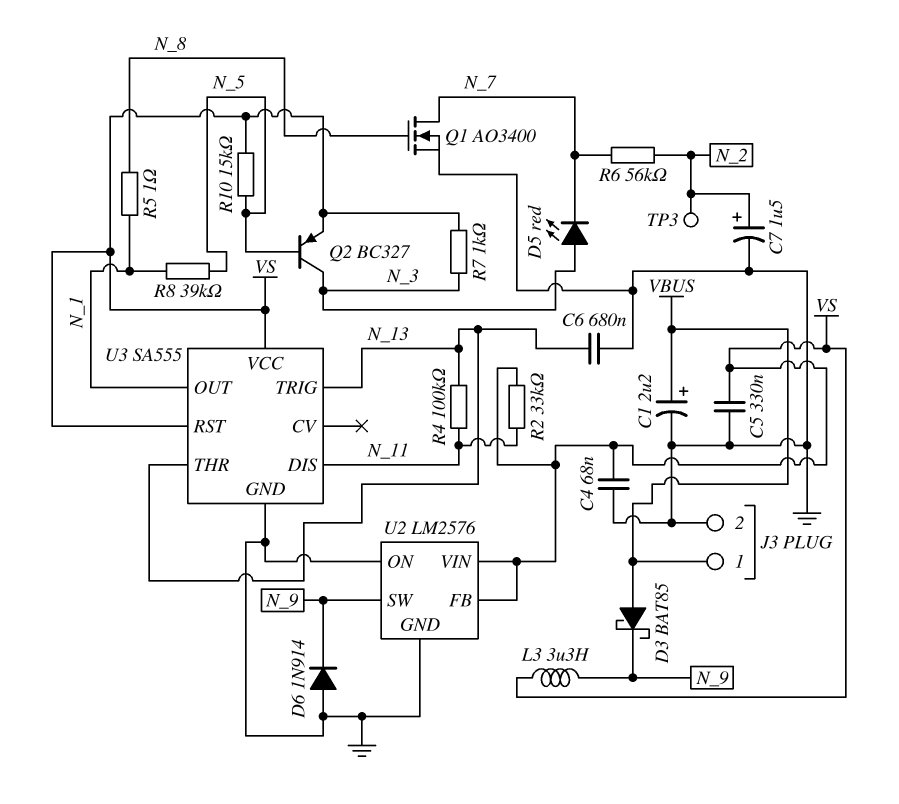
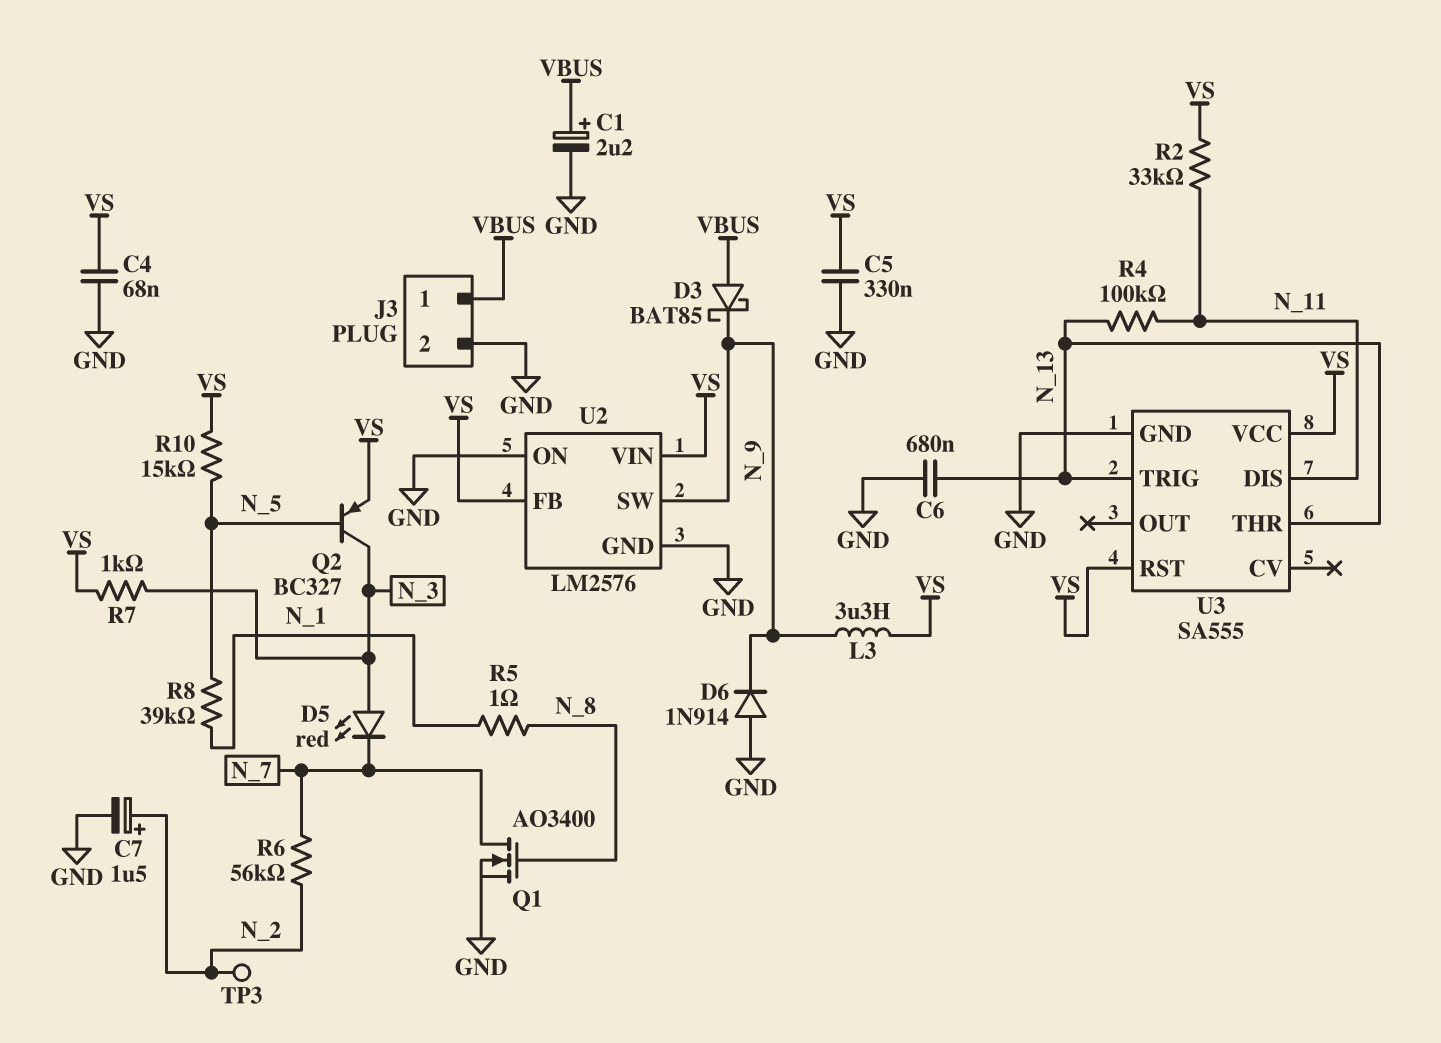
U3 pin OUT: N_1 -> none

